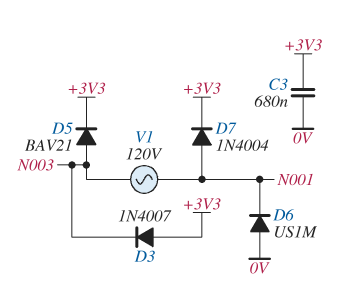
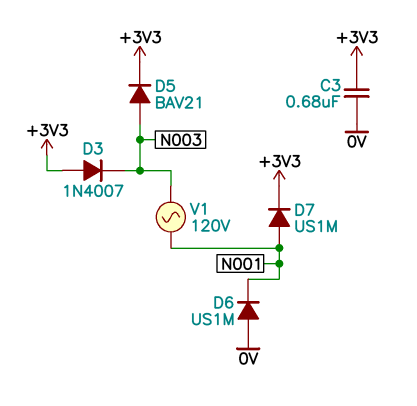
D7: diode 1N4004 (A N001, K +3V3) -> diode US1M (A N001, K +3V3)

